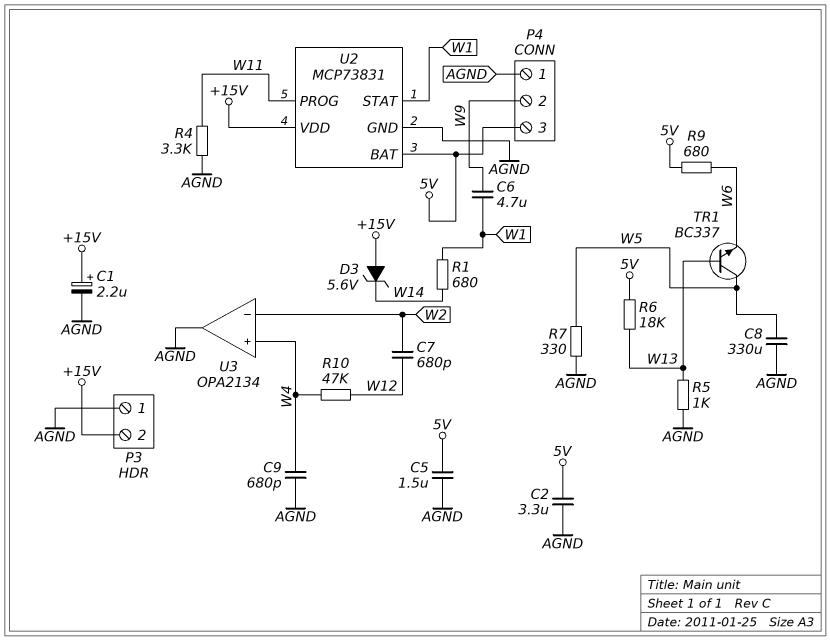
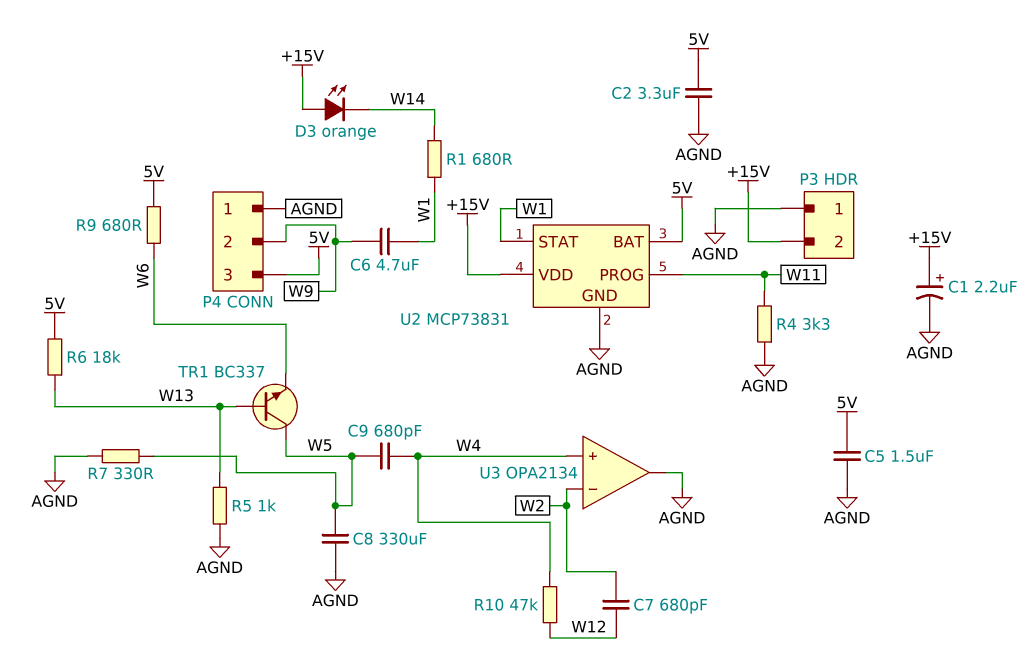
C9: 680pF (AGND, W4) -> 680pF (W4, W5)
D3: zener 5.6V (A +15V, K W14) -> LED orange (A +15V, K W14)

